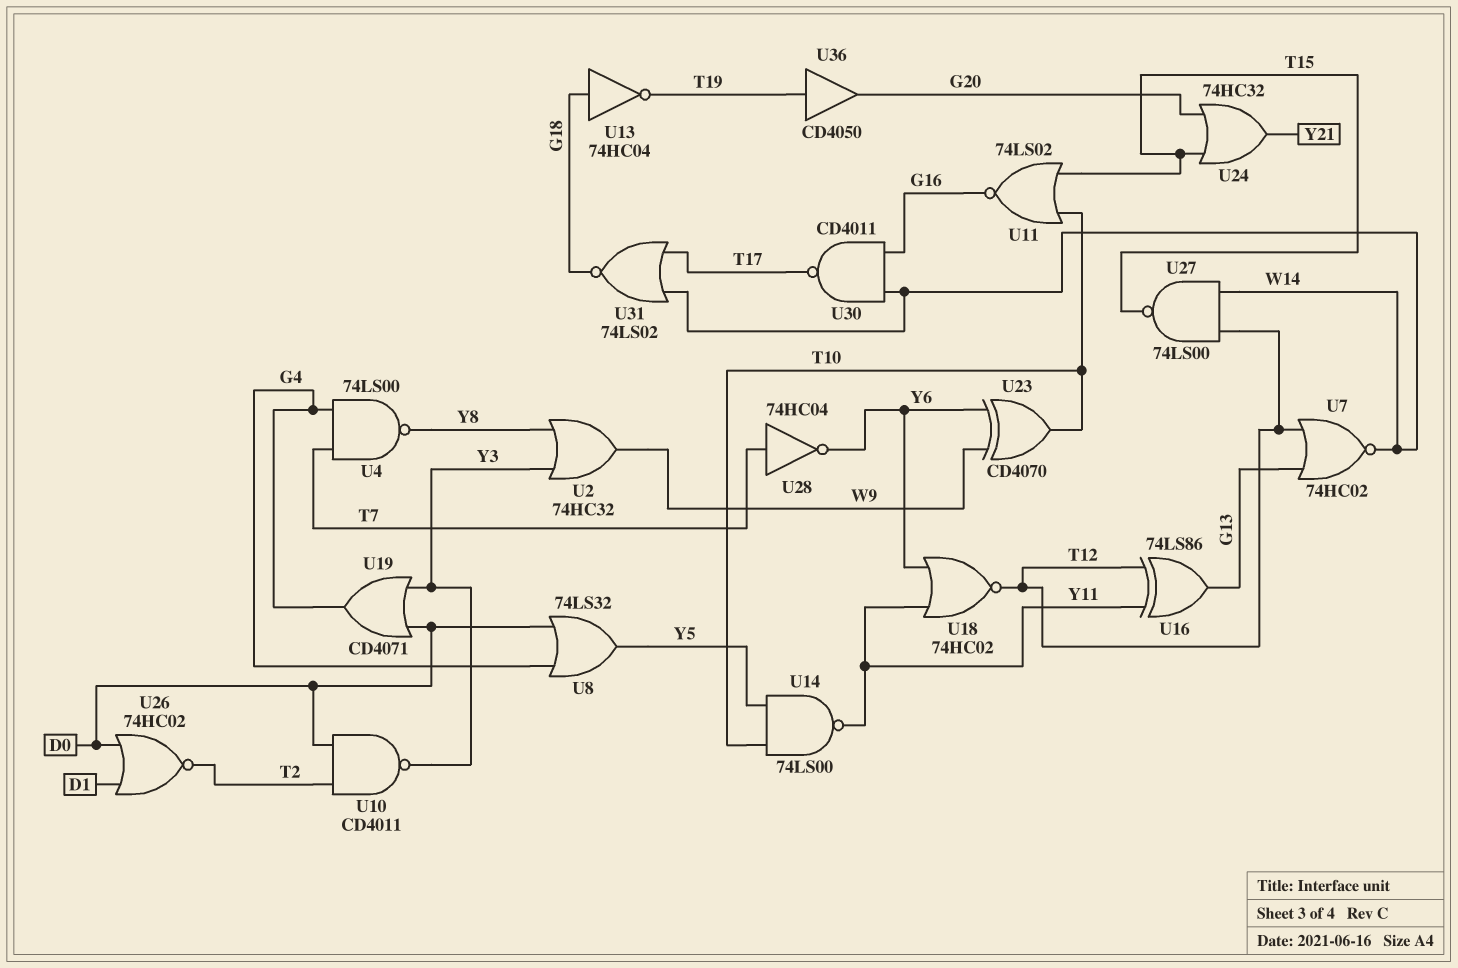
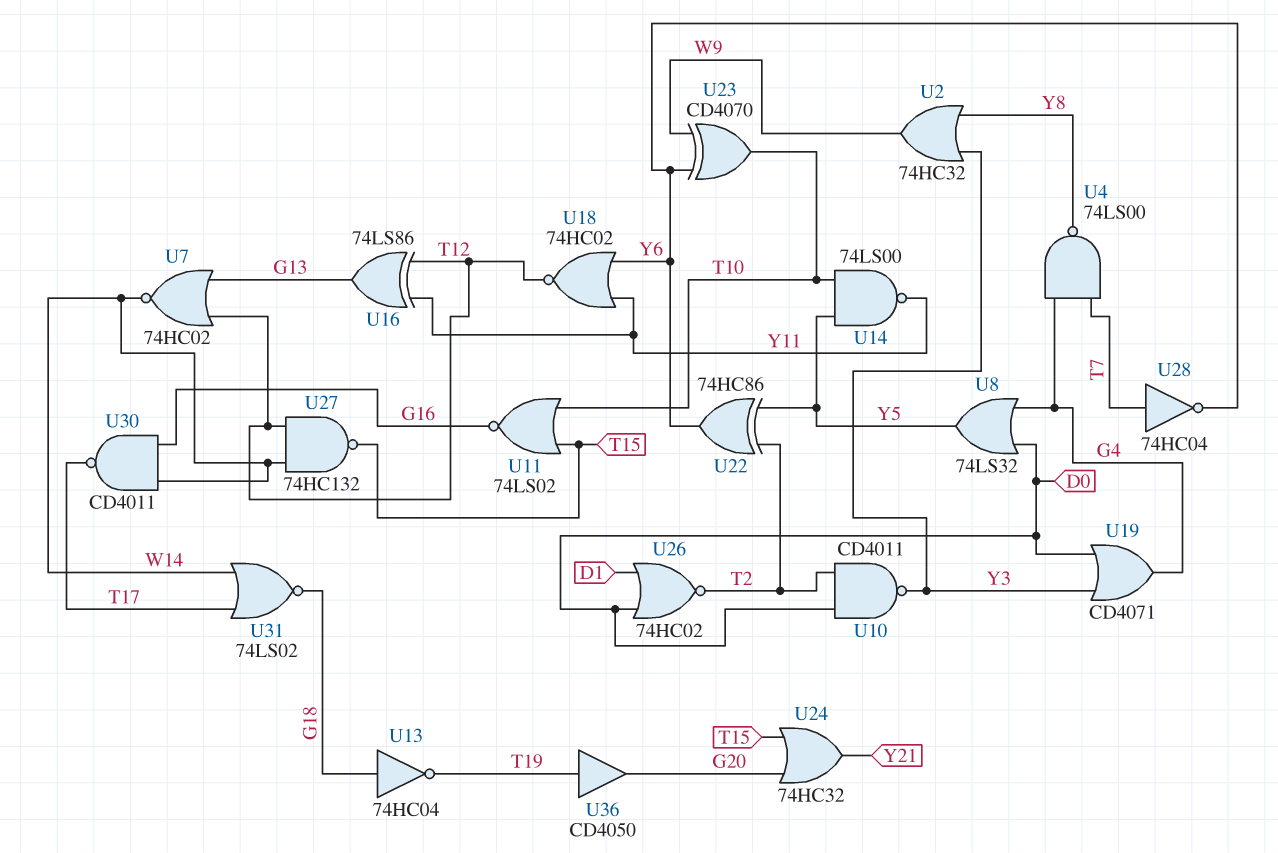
U22: none -> XOR 74HC86 (in T2, in Y5, out Y6)
U27: NAND 74LS00 (in T12, in W14, out T15) -> NAND 74HC132 (in T12, in W14, out T15)

